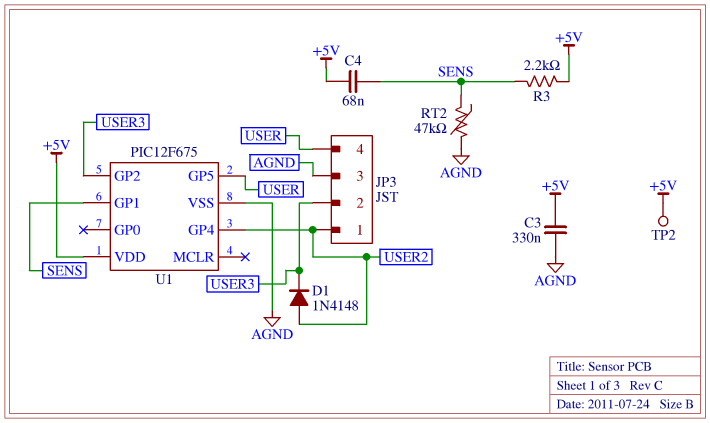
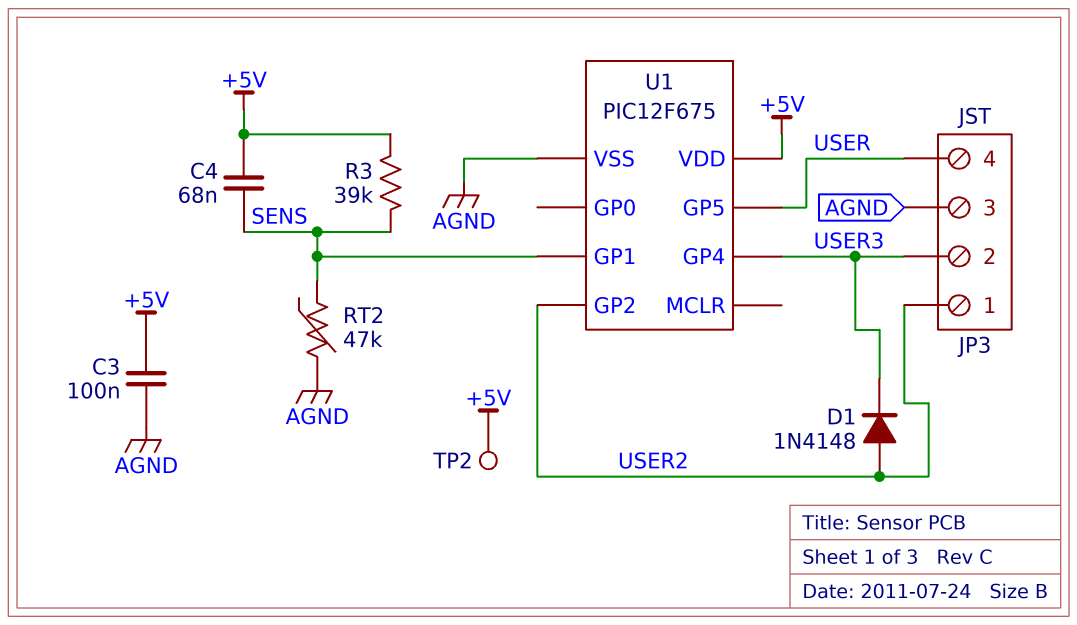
C3: 330nF (+5V, AGND) -> 100nF (+5V, AGND)
R3: 2.2k (+5V, SENS) -> 39k (+5V, SENS)
U1 pin GP2: USER3 -> USER2
U1 pin GP4: USER2 -> USER3

